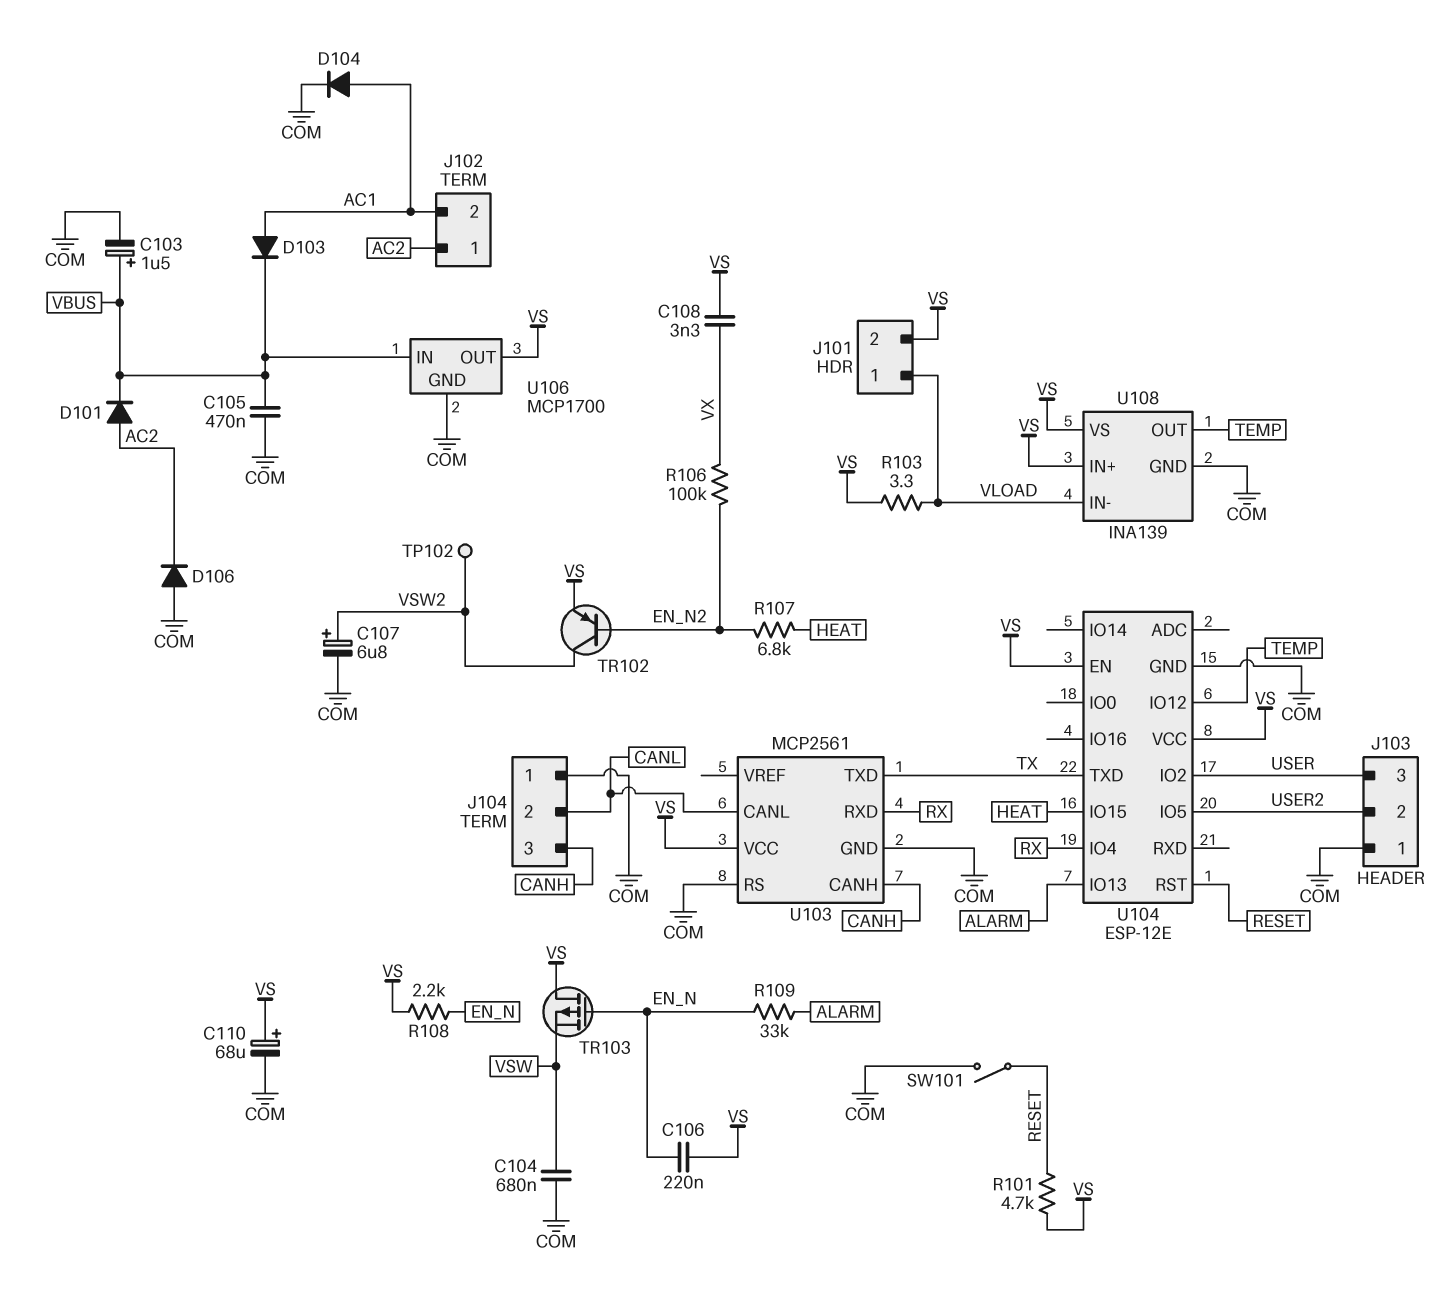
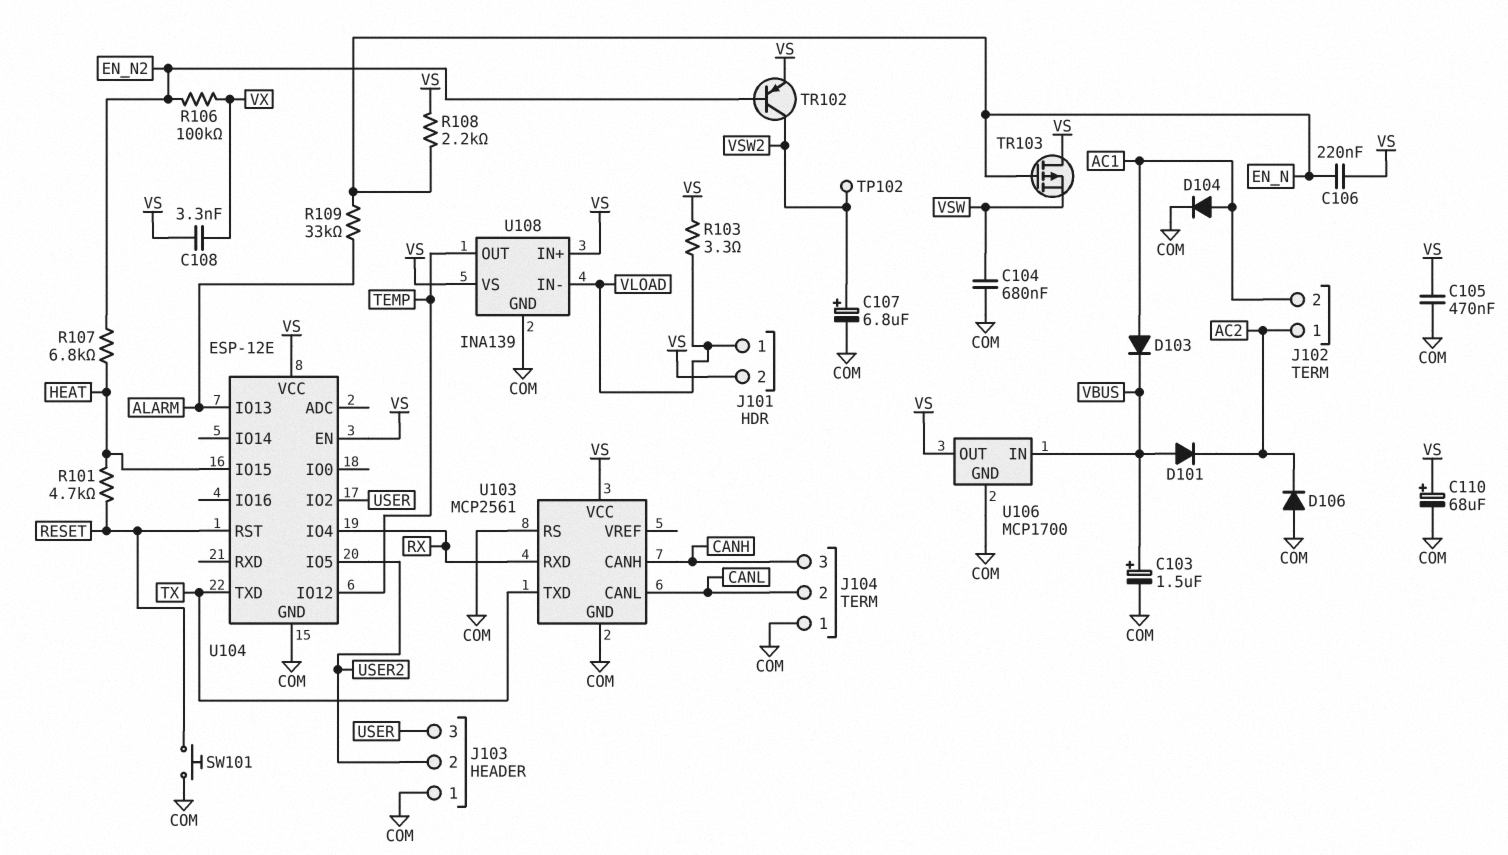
C105: 470nF (COM, VBUS) -> 470nF (COM, VS)
D101: diode (A AC2, K VBUS) -> diode (A VBUS, K AC2)
R101: 4.7k (RESET, VS) -> 4.7k (HEAT, RESET)
SW101: switch (COM, RESET) -> button (COM, RESET)

